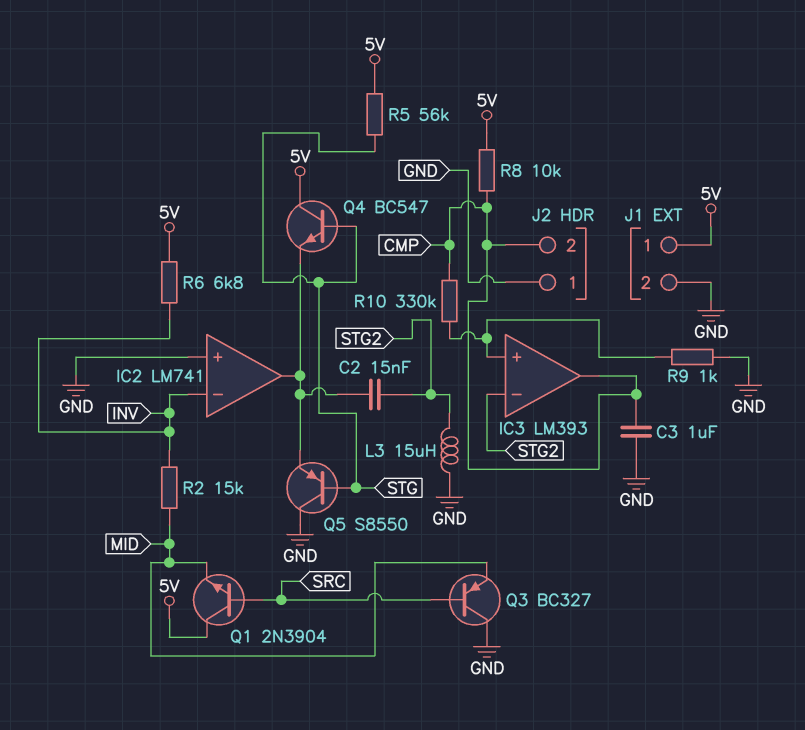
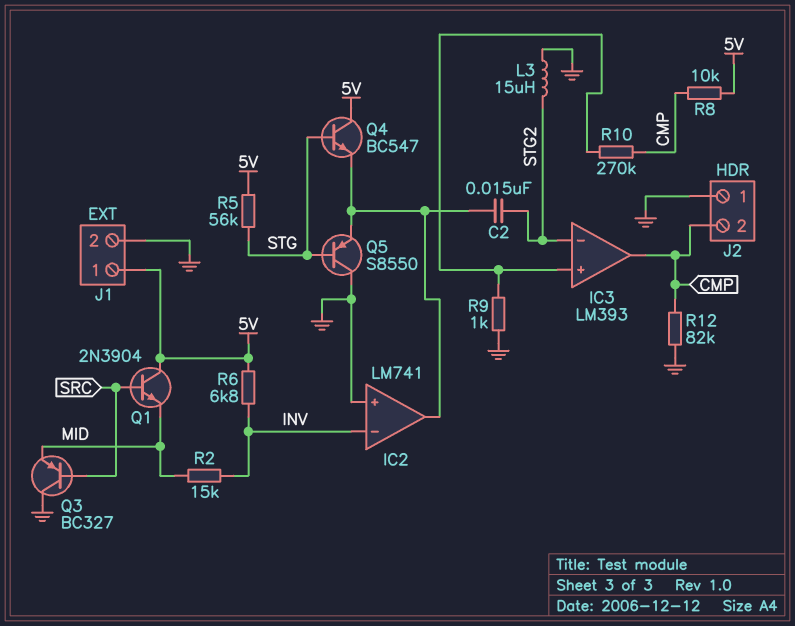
C3: 1uF (CMP, GND) -> none
R10: 330k (CMP, IC3/in+) -> 270k (CMP, IC3/in+)
R12: none -> 82k (CMP, GND)

